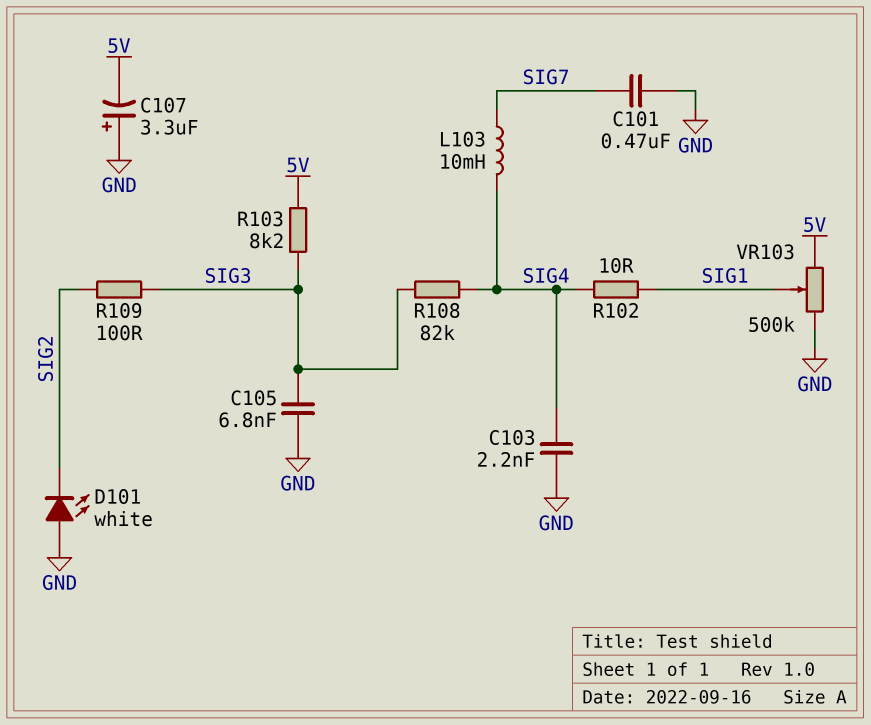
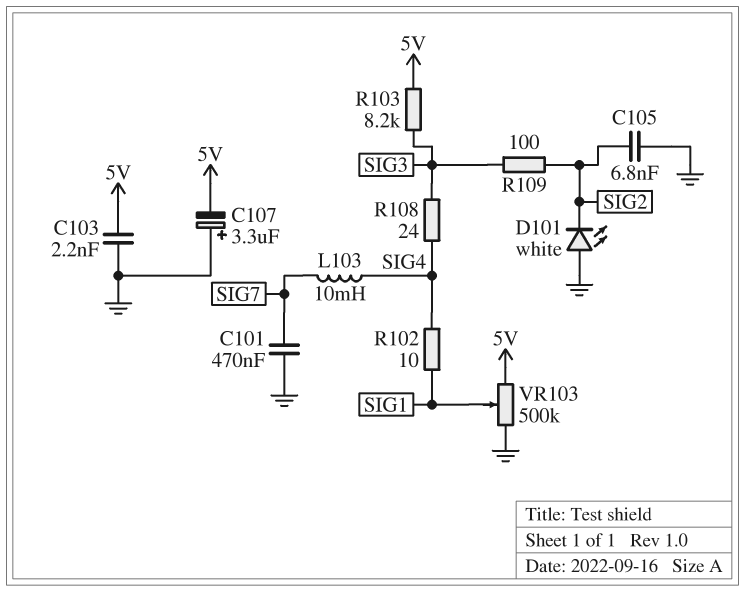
C103: 2.2nF (GND, SIG4) -> 2.2nF (5V, GND)
C105: 6.8nF (GND, SIG3) -> 6.8nF (GND, SIG2)
R108: 82k (SIG3, SIG4) -> 24 (SIG3, SIG4)

